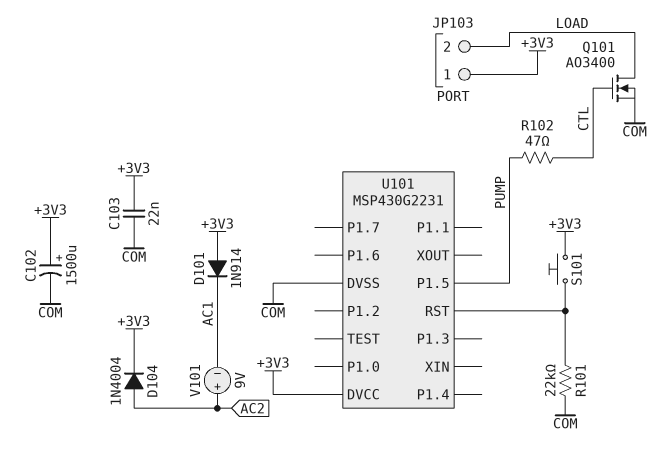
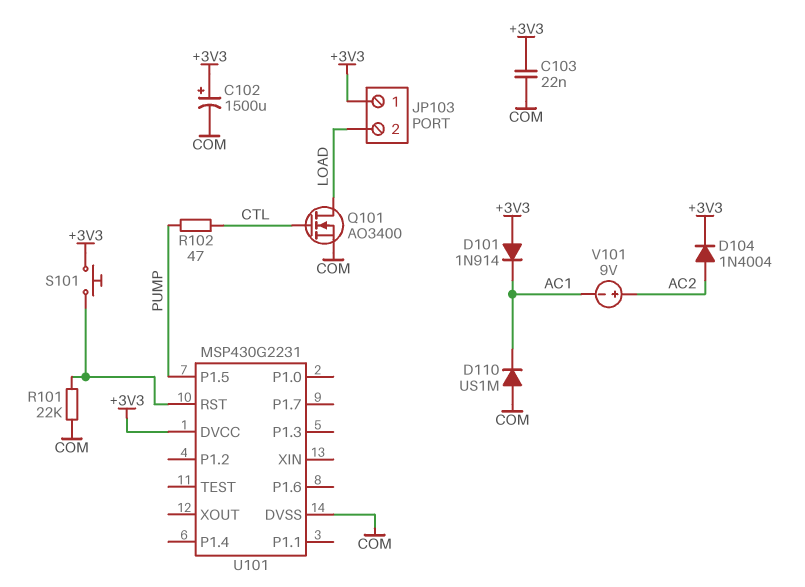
D110: none -> diode US1M (A COM, K AC1)

